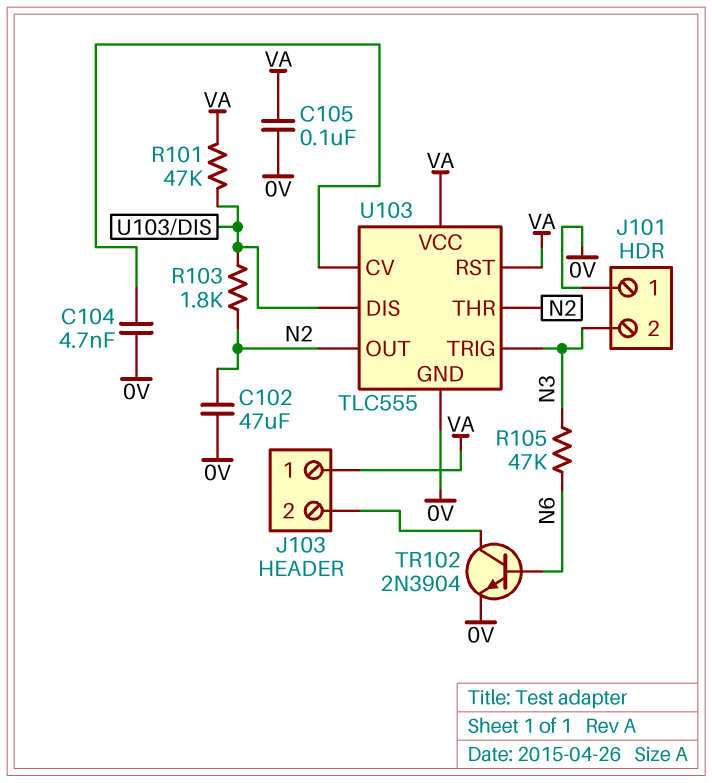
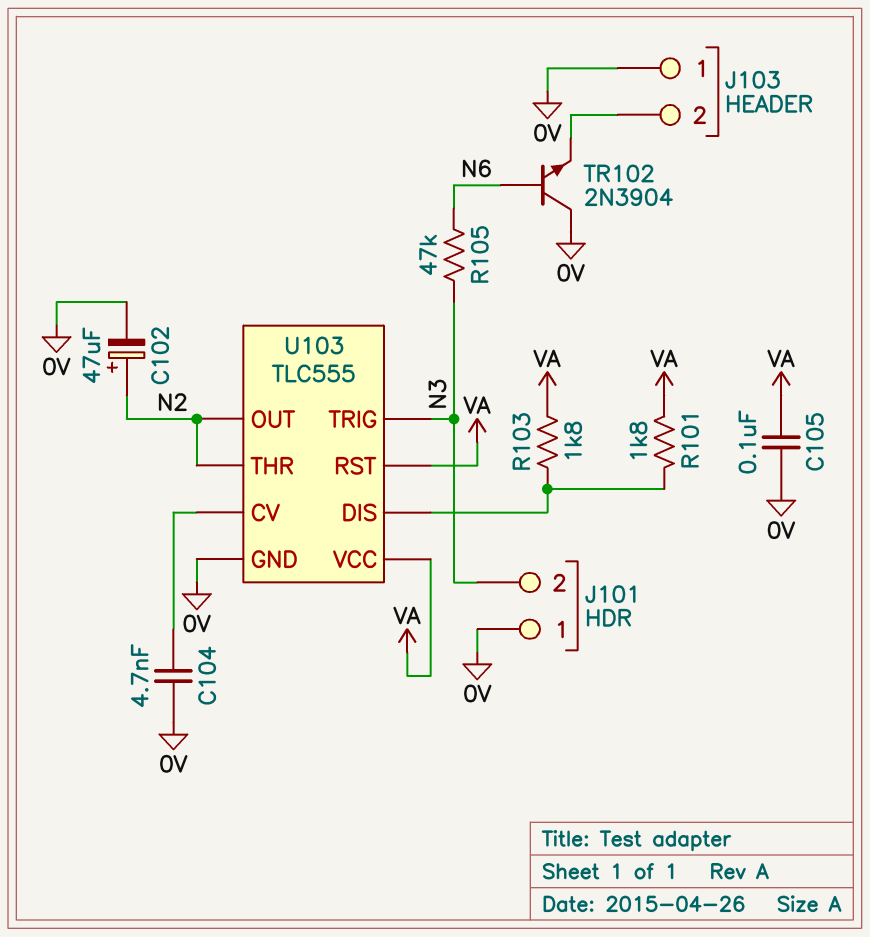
C102: 47uF (0V, N2) -> 47uF (plus N2, minus 0V)
J103 pin 1: VA -> 0V
R101: 47k (U103/DIS, VA) -> 1.8k (U103/DIS, VA)
R103: 1.8k (N2, U103/DIS) -> 1.8k (U103/DIS, VA)
TR102: NPN 2N3904 (B N6, C J103/2, E 0V) -> NPN 2N3904 (B N6, C 0V, E J103/2)

